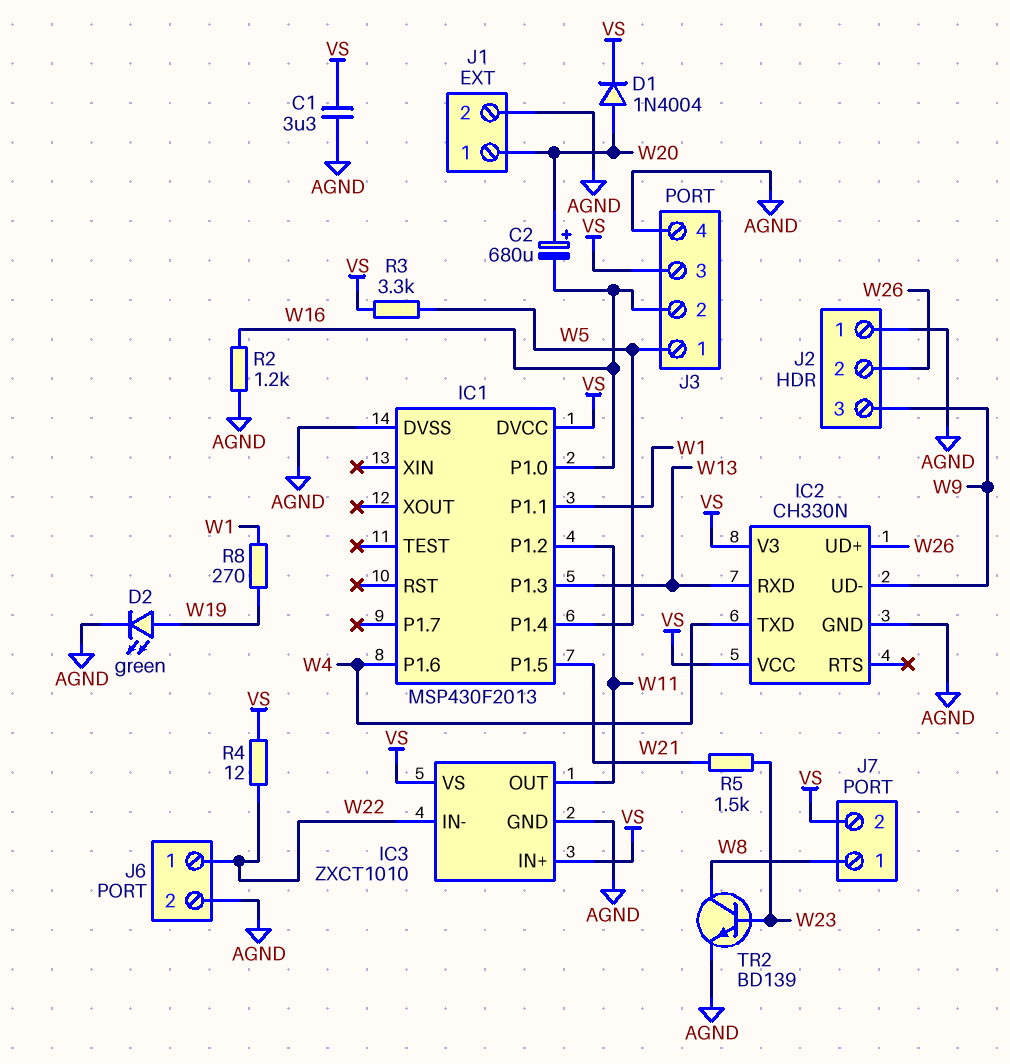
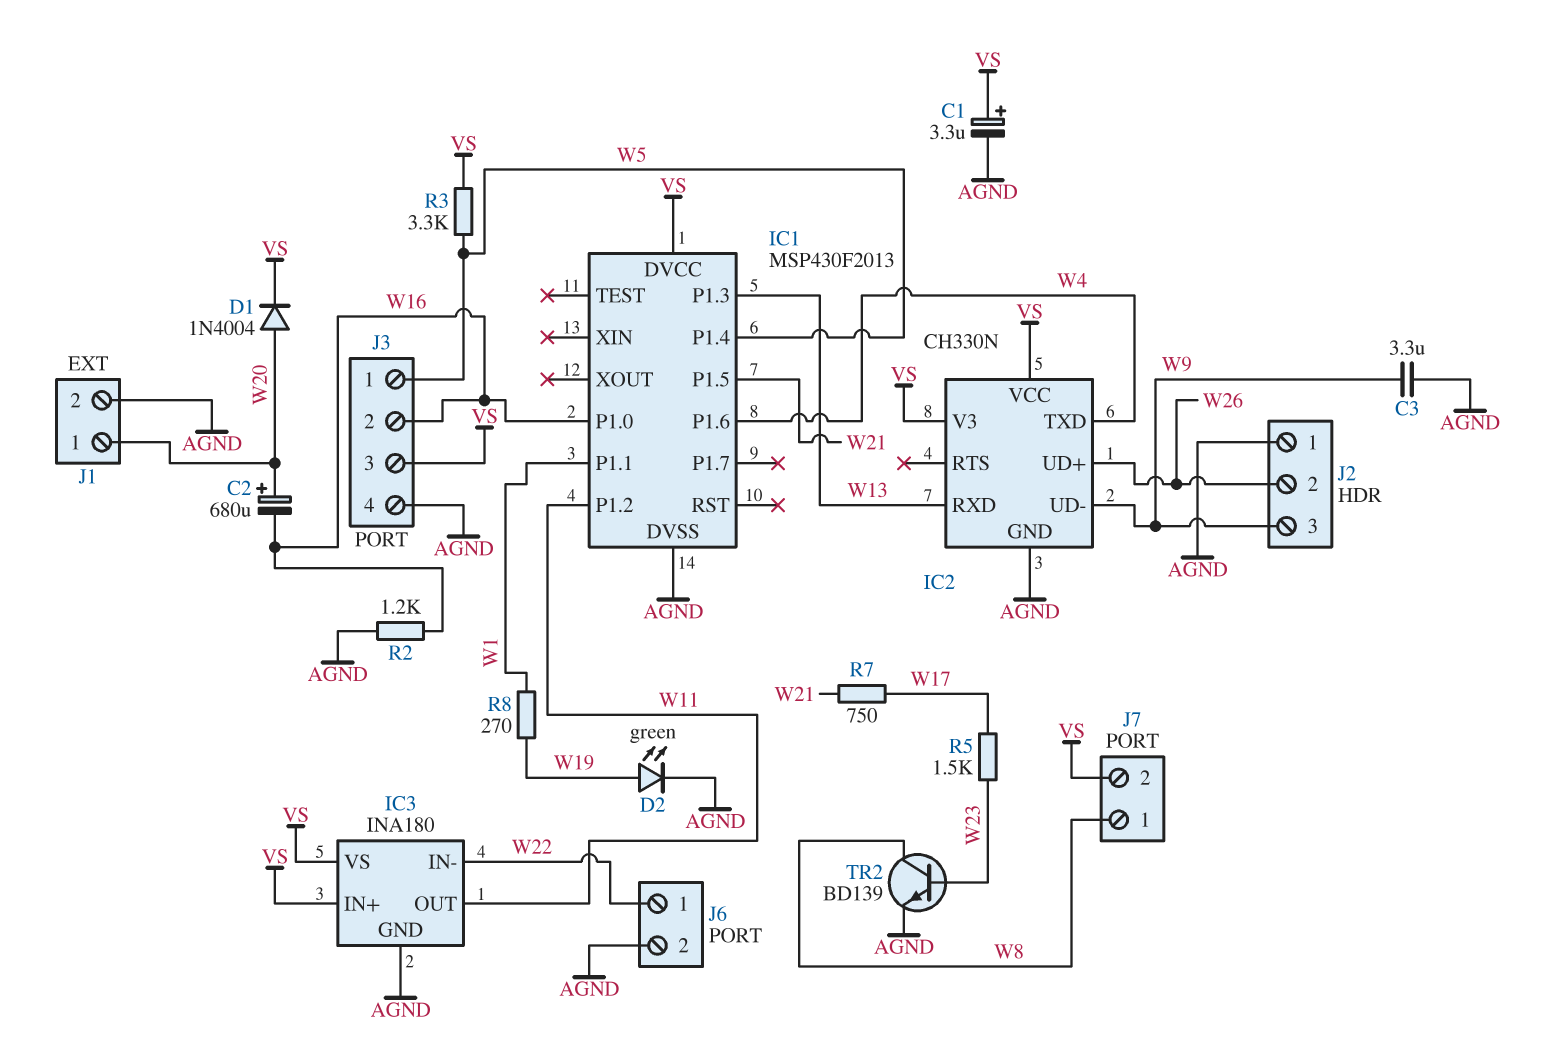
C1: 3.3uF (AGND, VS) -> 3.3uF (plus VS, minus AGND)
C3: none -> 3.3uF (AGND, W9)
IC3: ZXCT1010 -> INA180
R4: 12 (VS, W22) -> none
R5: 1.5k (W21, W23) -> 1.5k (W17, W23)
R7: none -> 750 (W17, W21)

